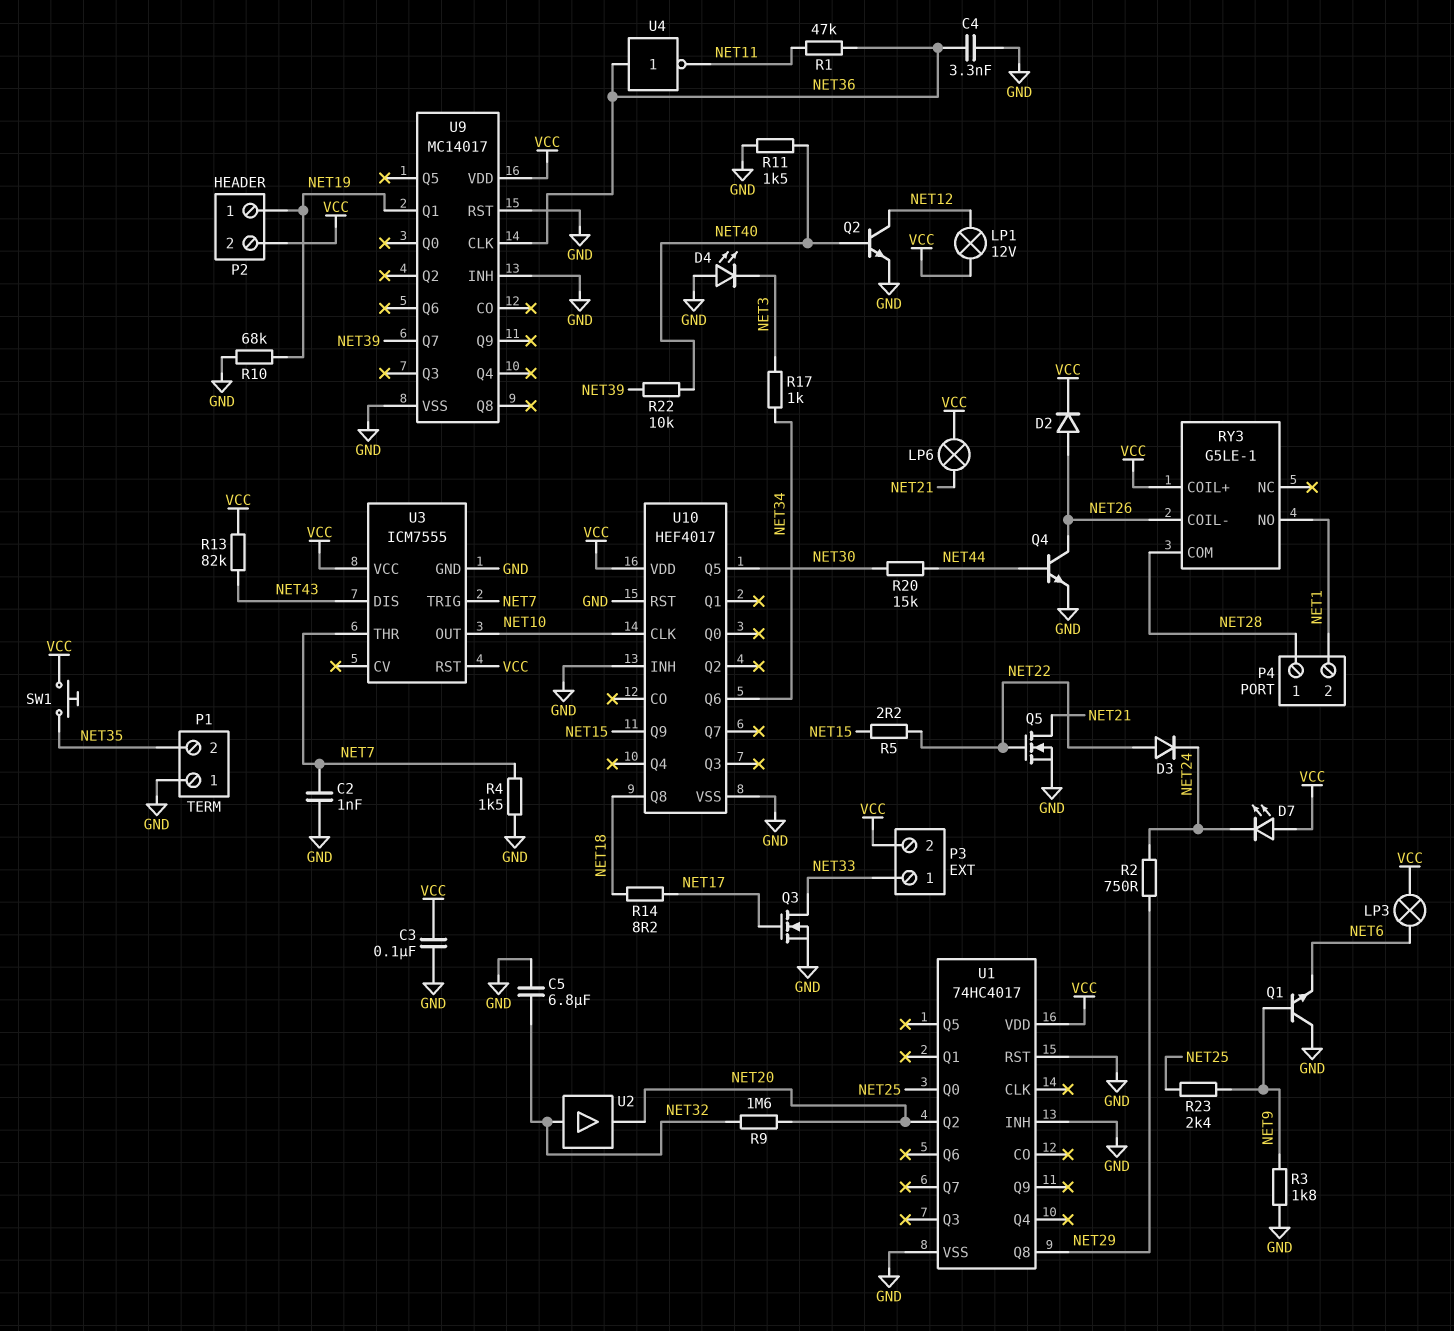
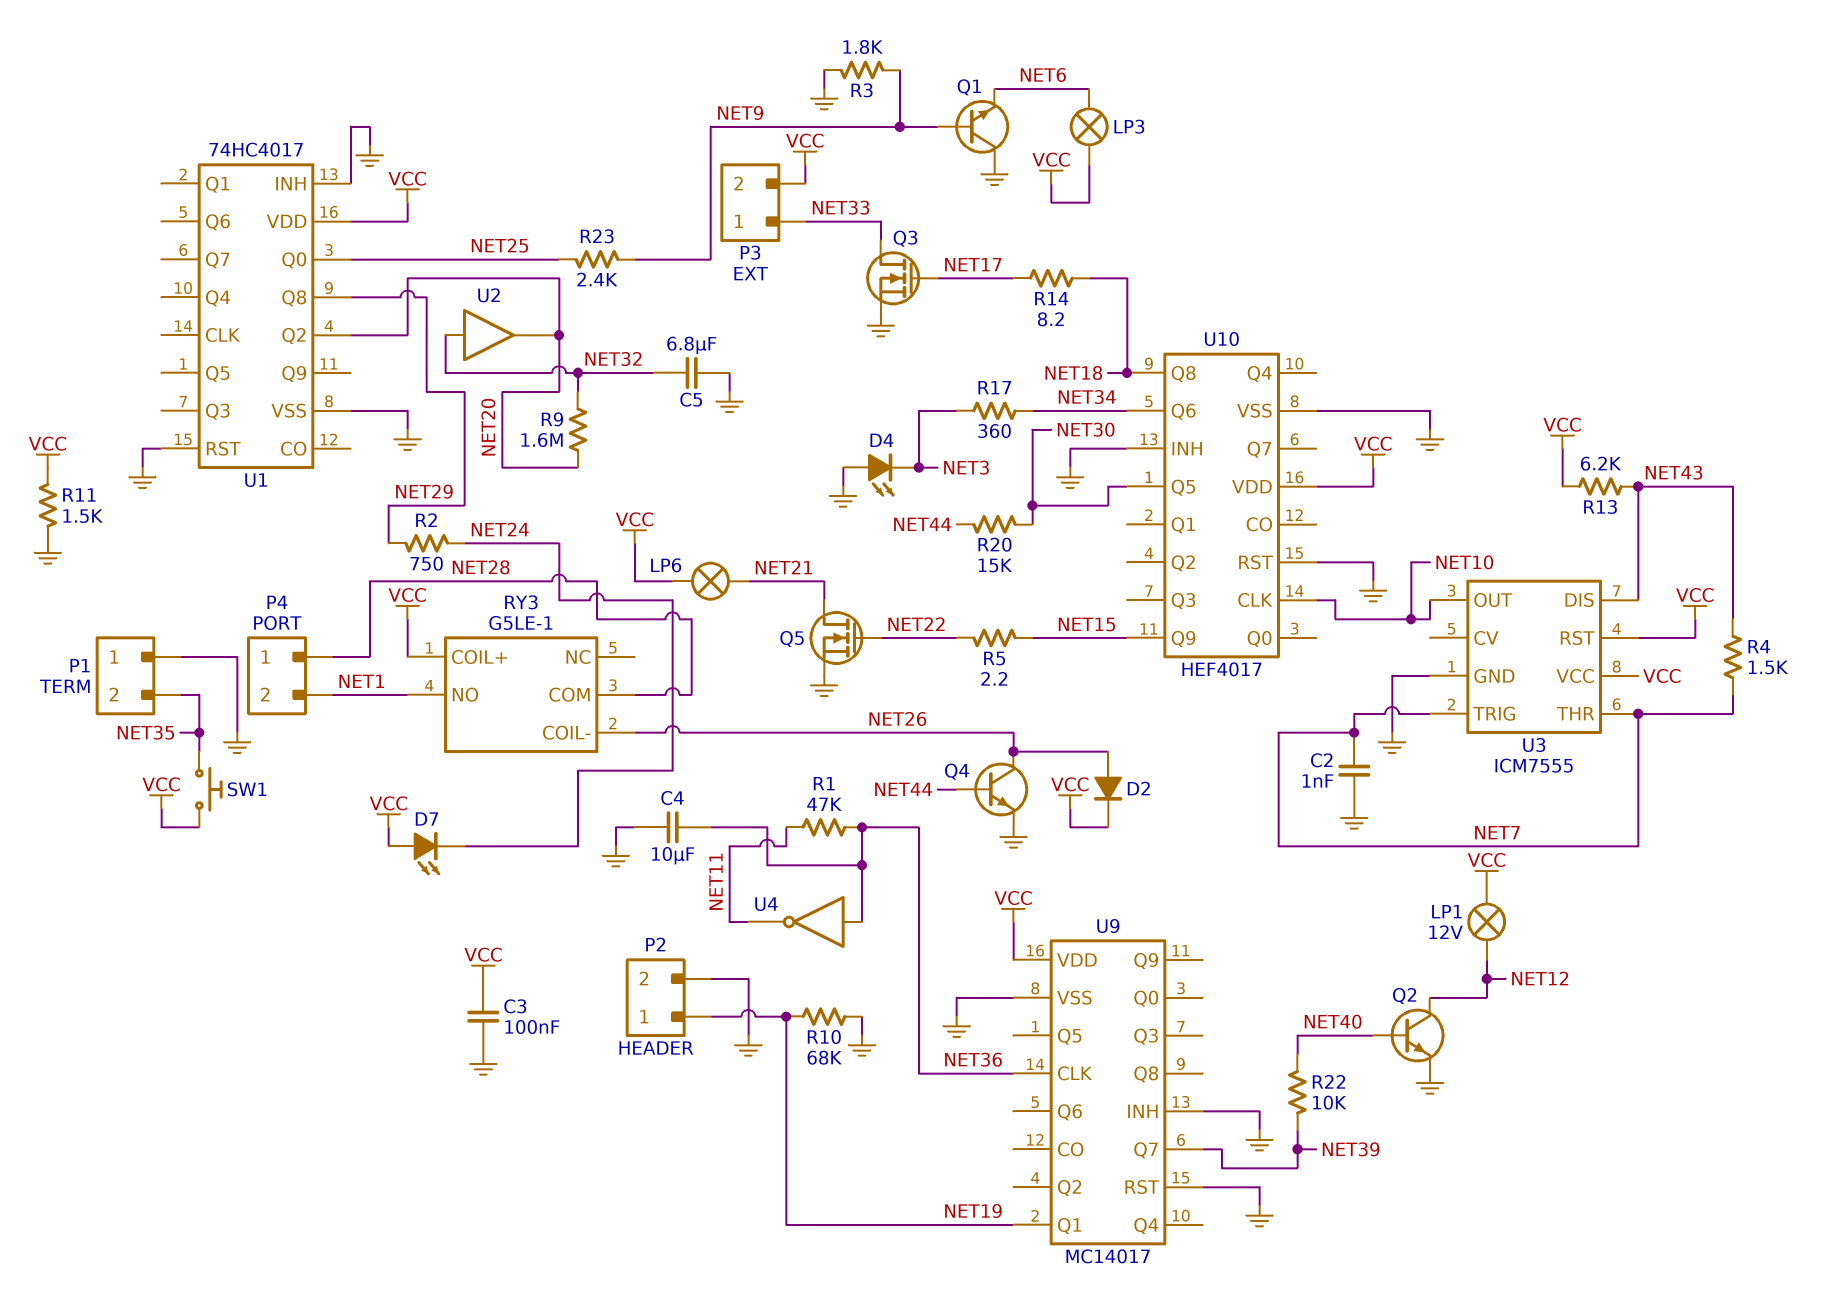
C4: 3.3nF (GND, NET36) -> 10uF (GND, NET36)
D3: diode (A NET22, K NET24) -> none
P2 pin 2: VCC -> GND
R4: 1.5k (GND, NET7) -> 1.5k (NET7, NET43)
R11: 1.5k (GND, NET40) -> 1.5k (GND, VCC)
R13: 82k (NET43, VCC) -> 6.2k (NET43, VCC)
R17: 1k (NET3, NET34) -> 360 (NET3, NET34)

